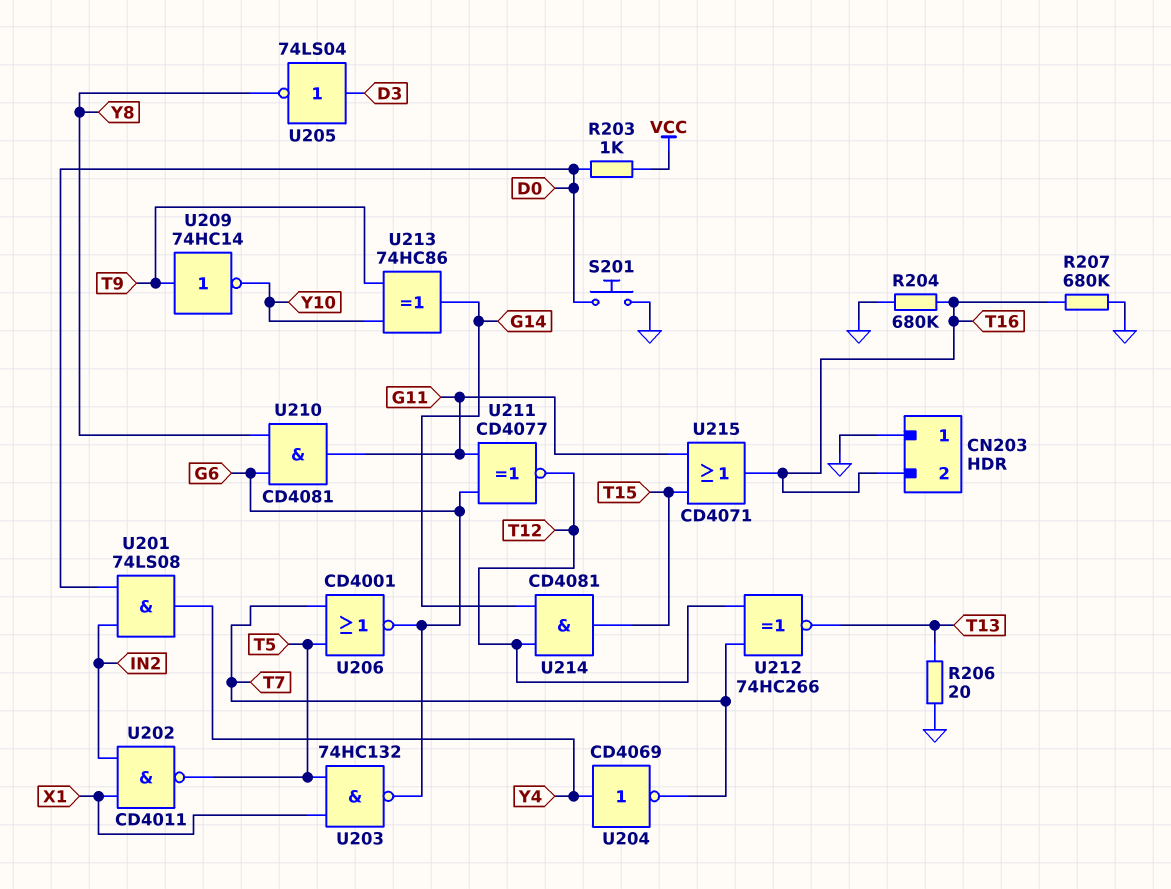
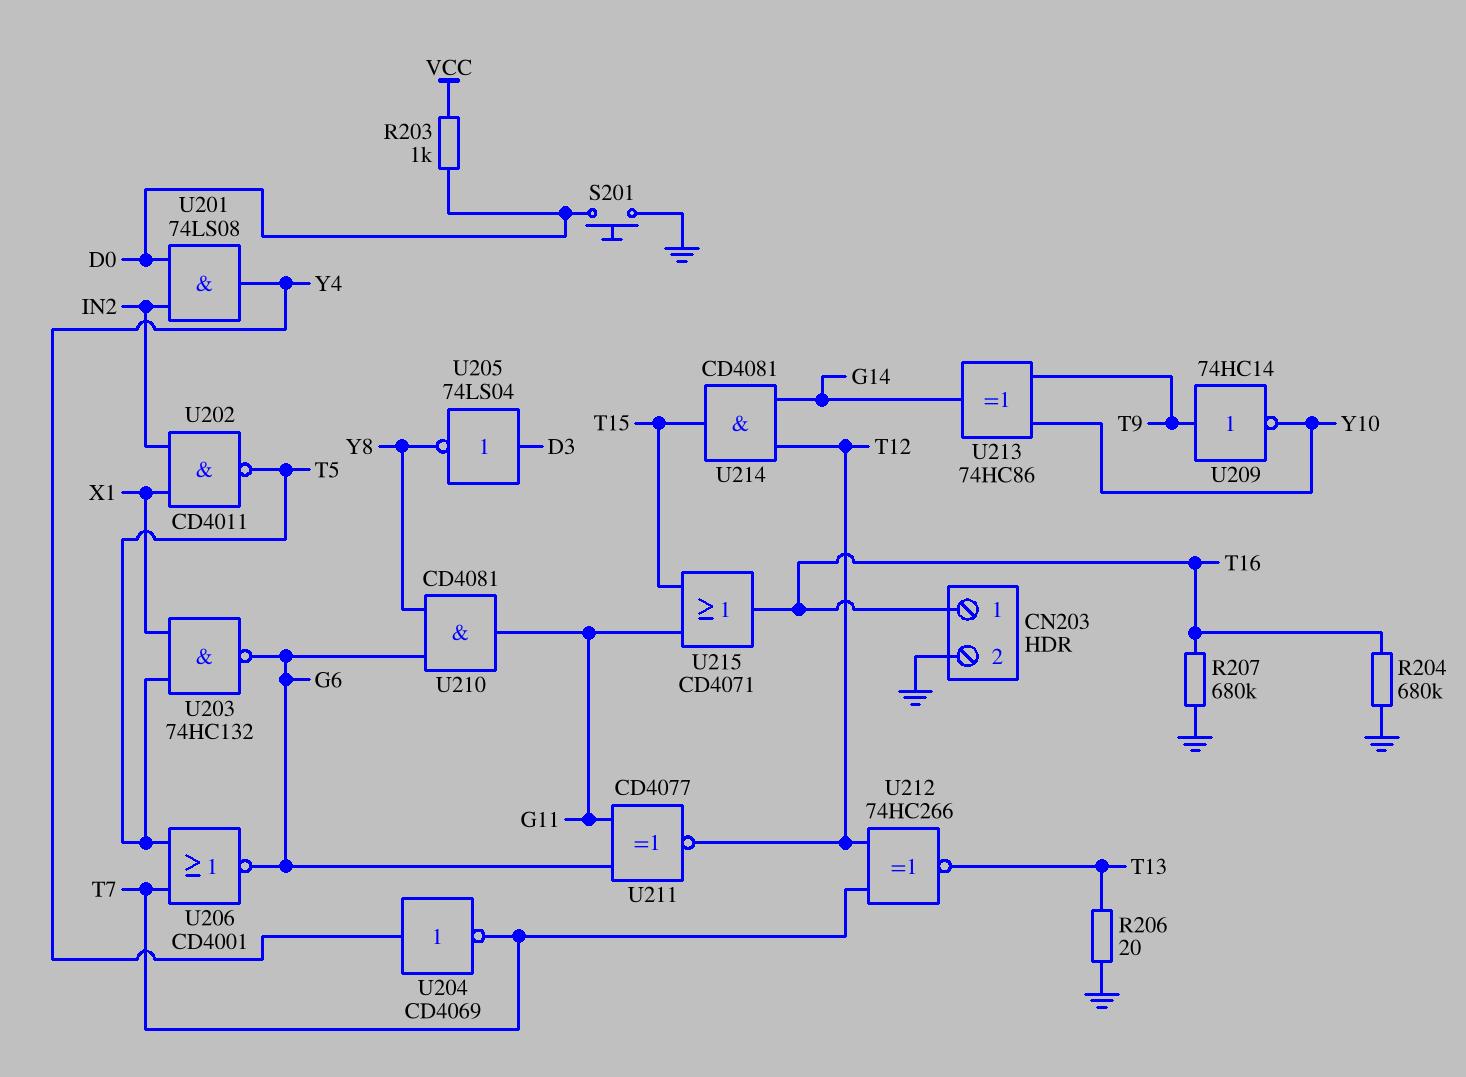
CN203 pin 1: GND -> T16
CN203 pin 2: T16 -> GND

